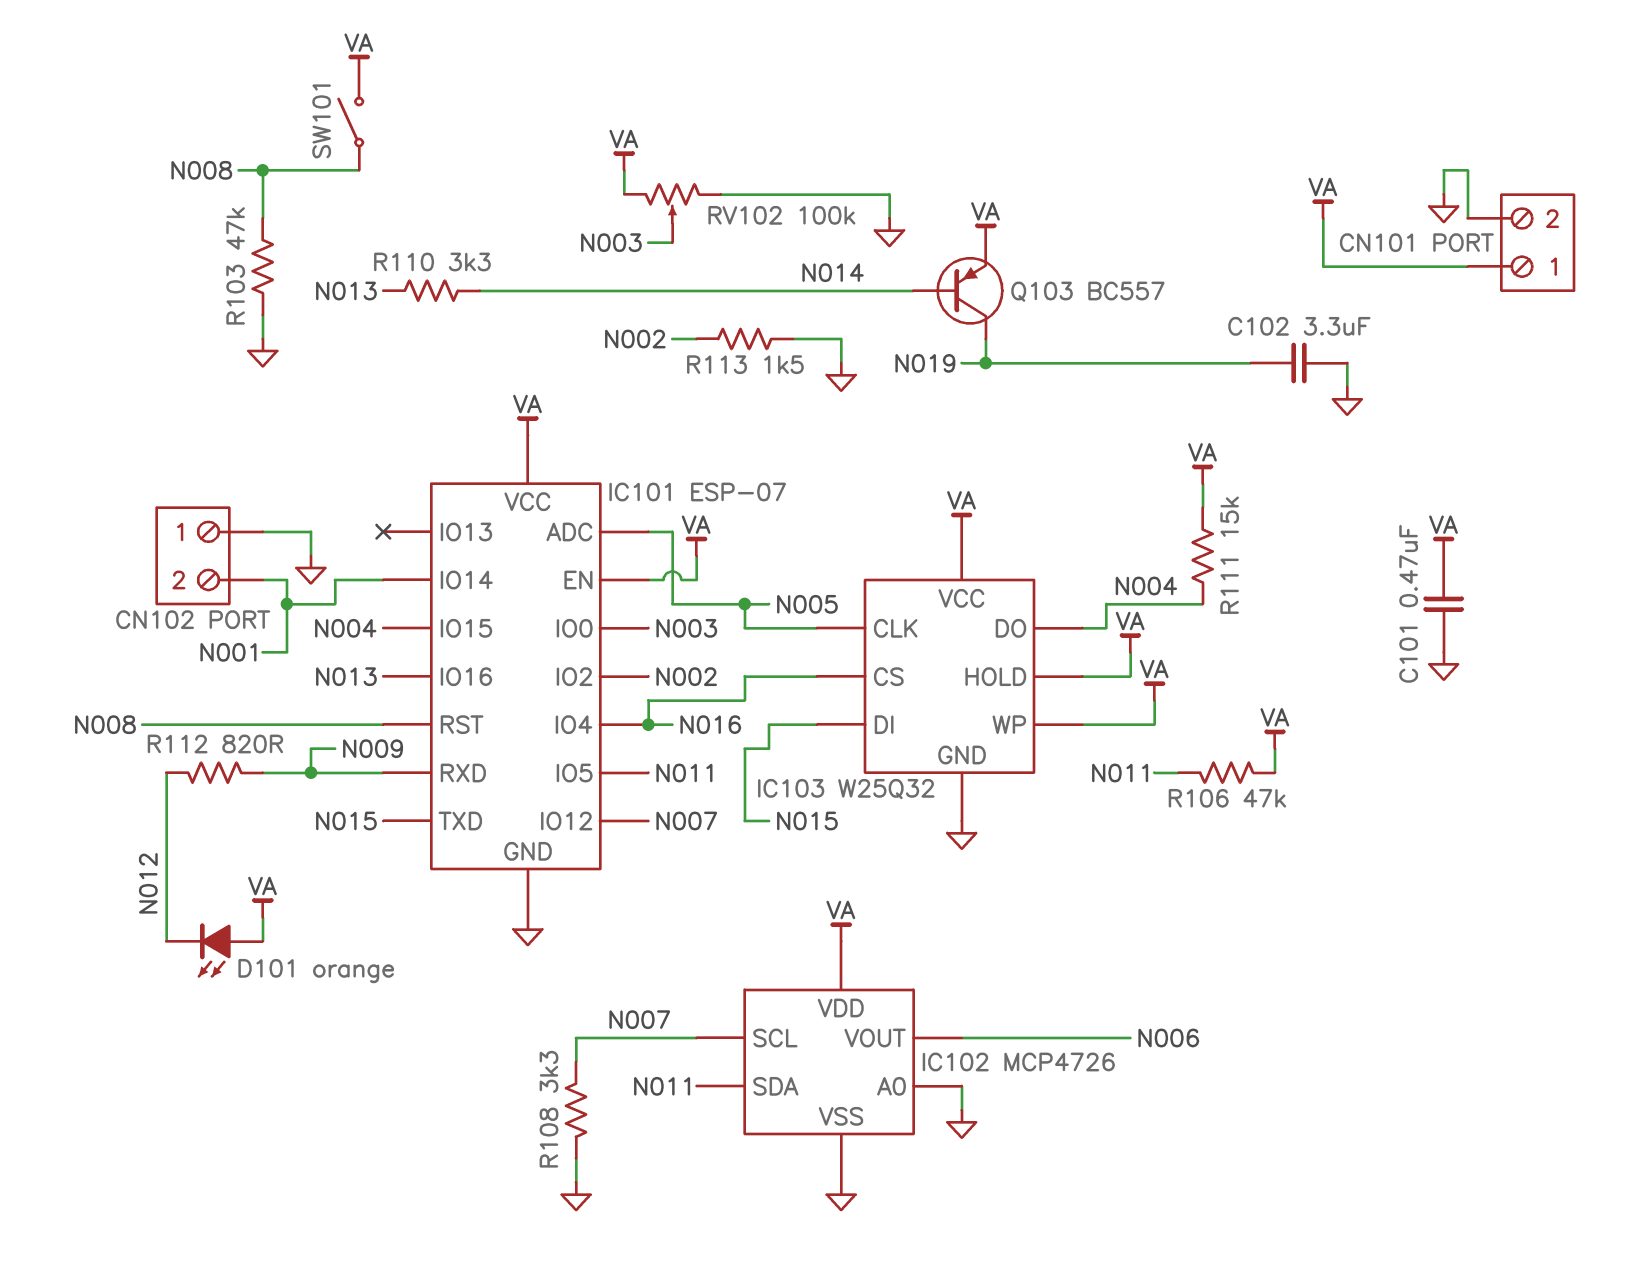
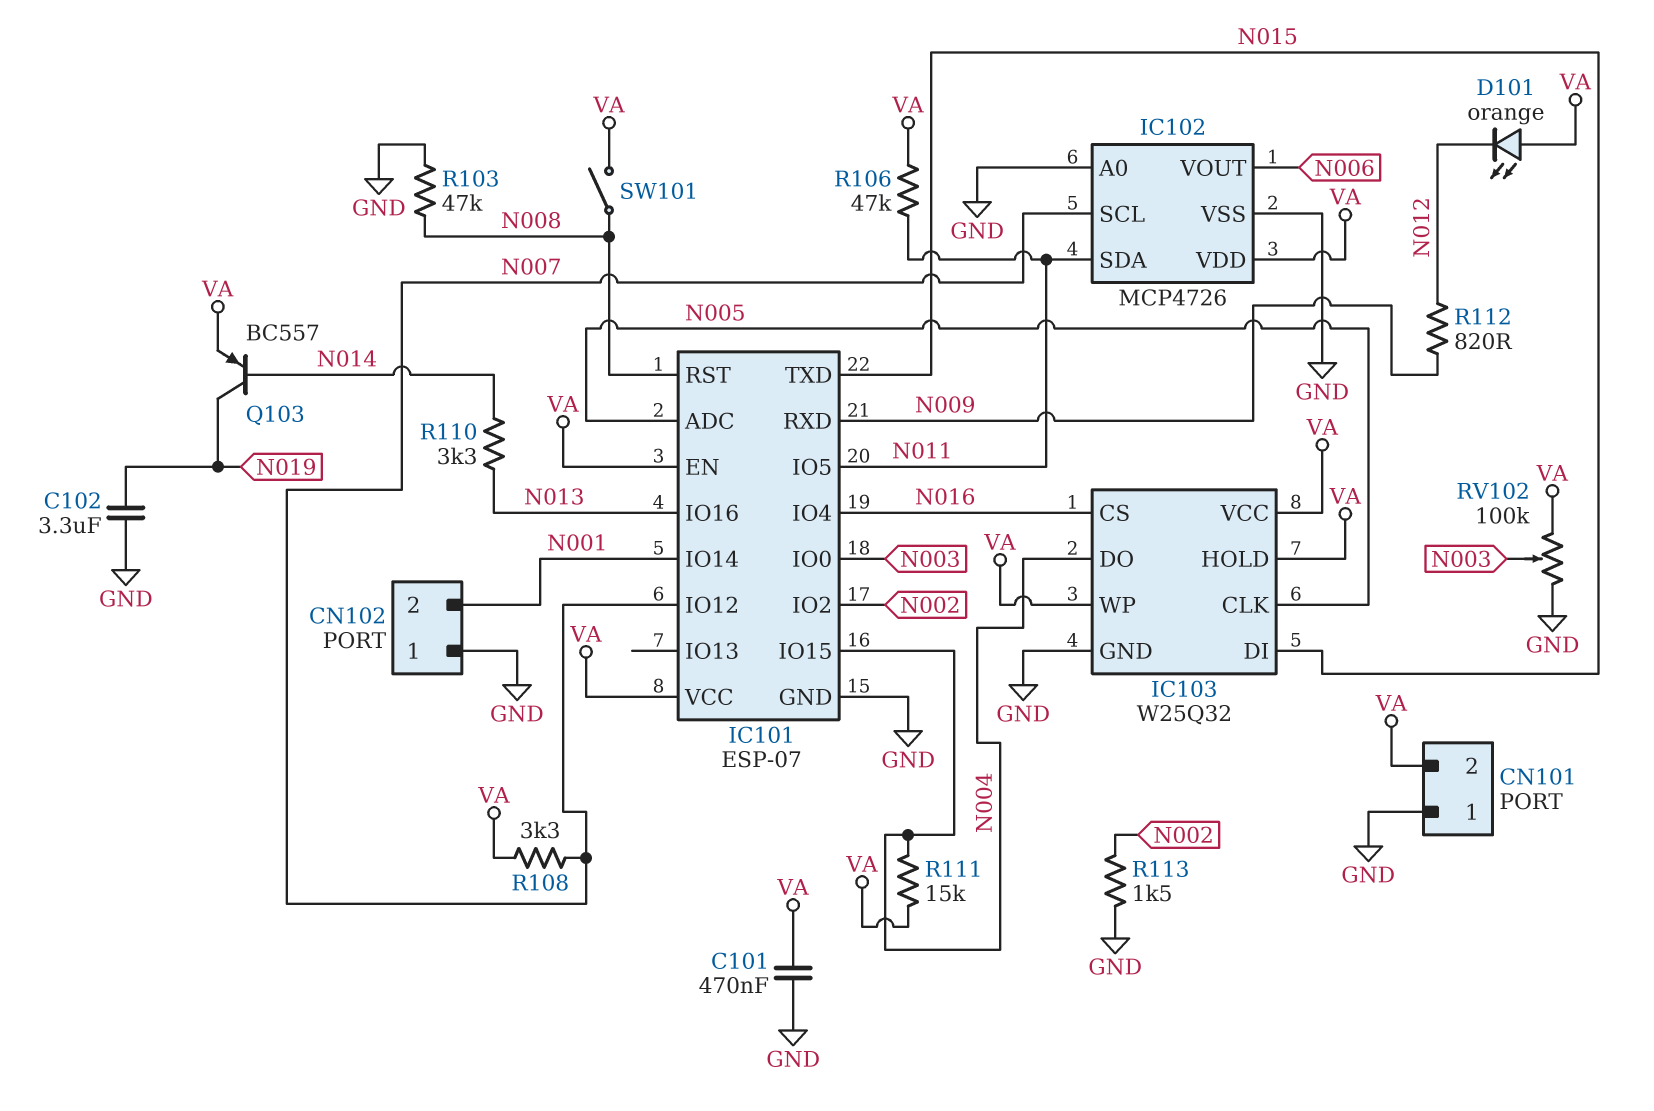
CN101 pin 1: VA -> GND
CN101 pin 2: GND -> VA
R108: 3.3k (GND, N007) -> 3.3k (N007, VA)

